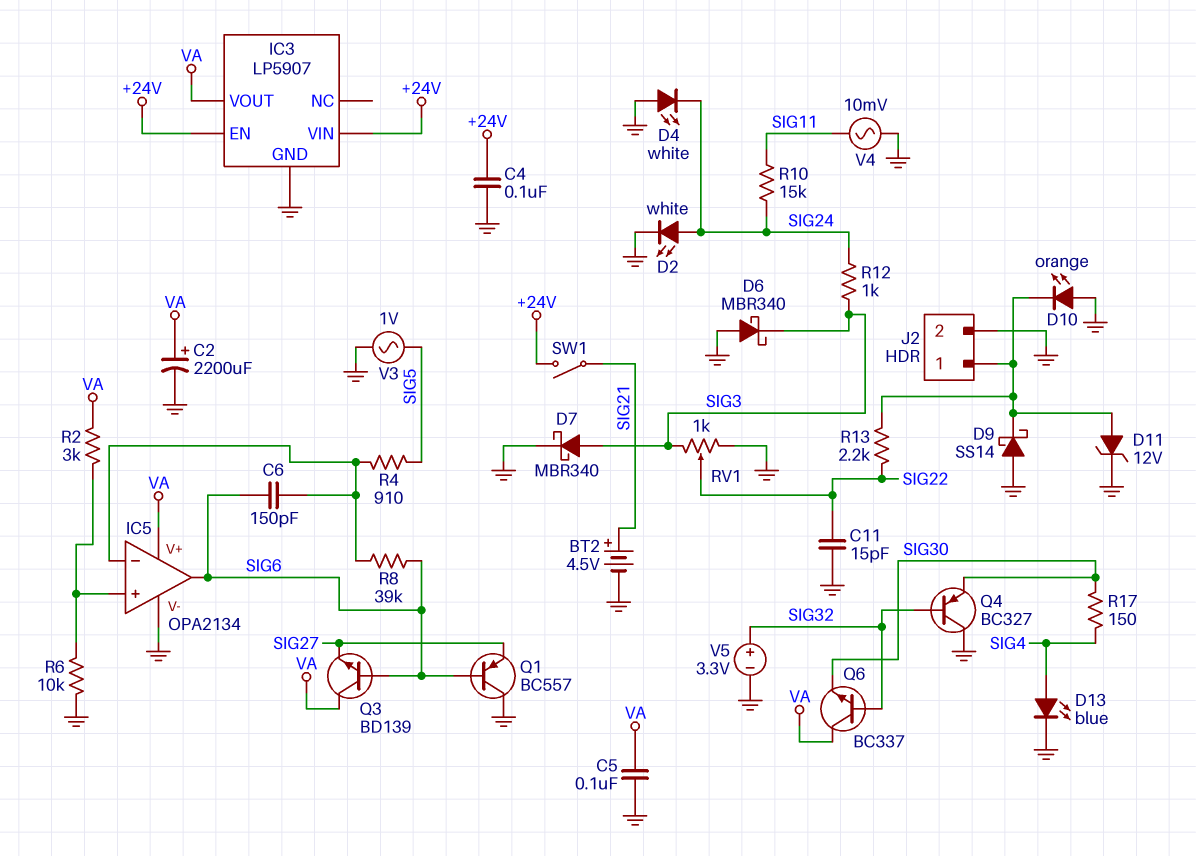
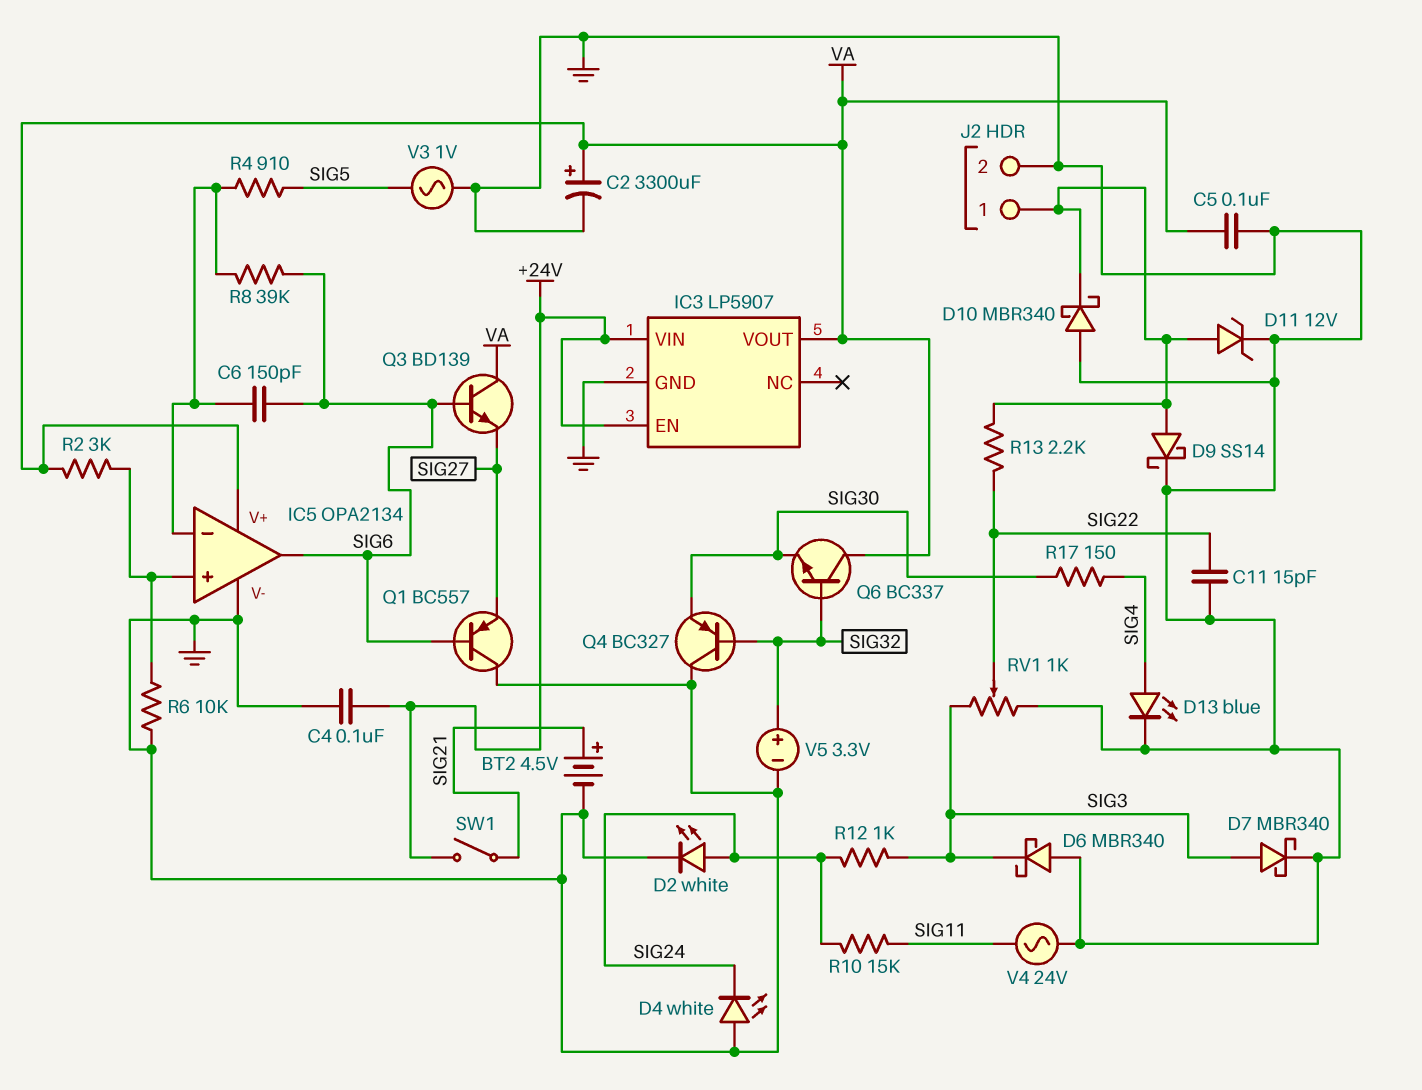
C2: 2200uF (plus VA, minus GND) -> 3300uF (plus VA, minus GND)
D9: schottky SS14 (A GND, K J2/1) -> schottky SS14 (A J2/1, K GND)
D10: LED orange (A GND, K J2/1) -> schottky MBR340 (A GND, K J2/1)
V4: AC 10mV (GND, SIG11) -> AC 24V (GND, SIG11)

